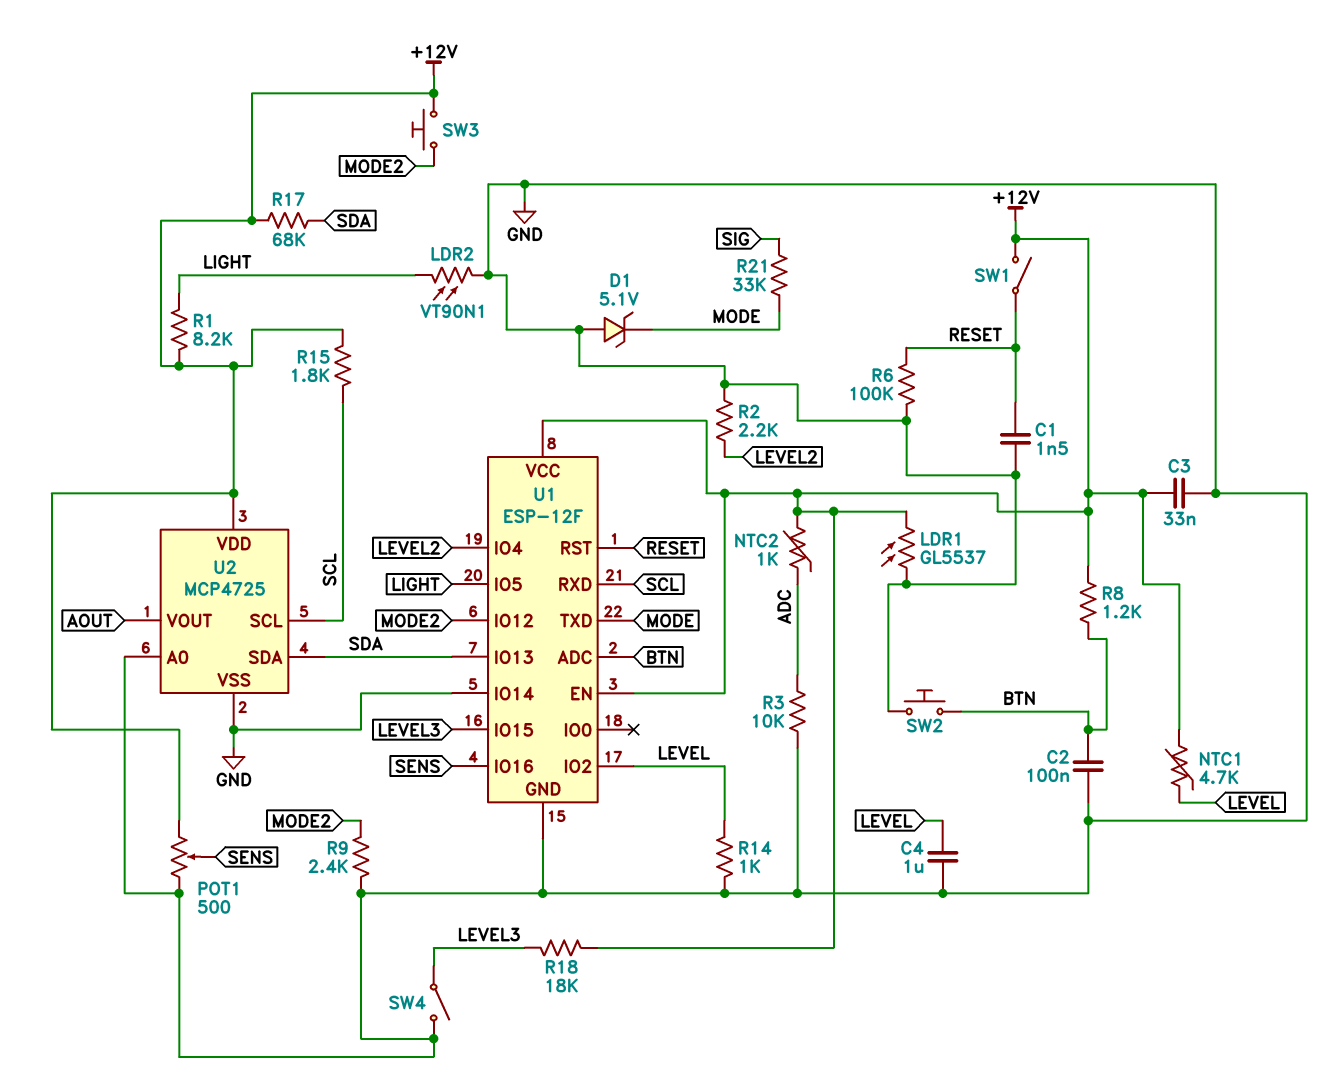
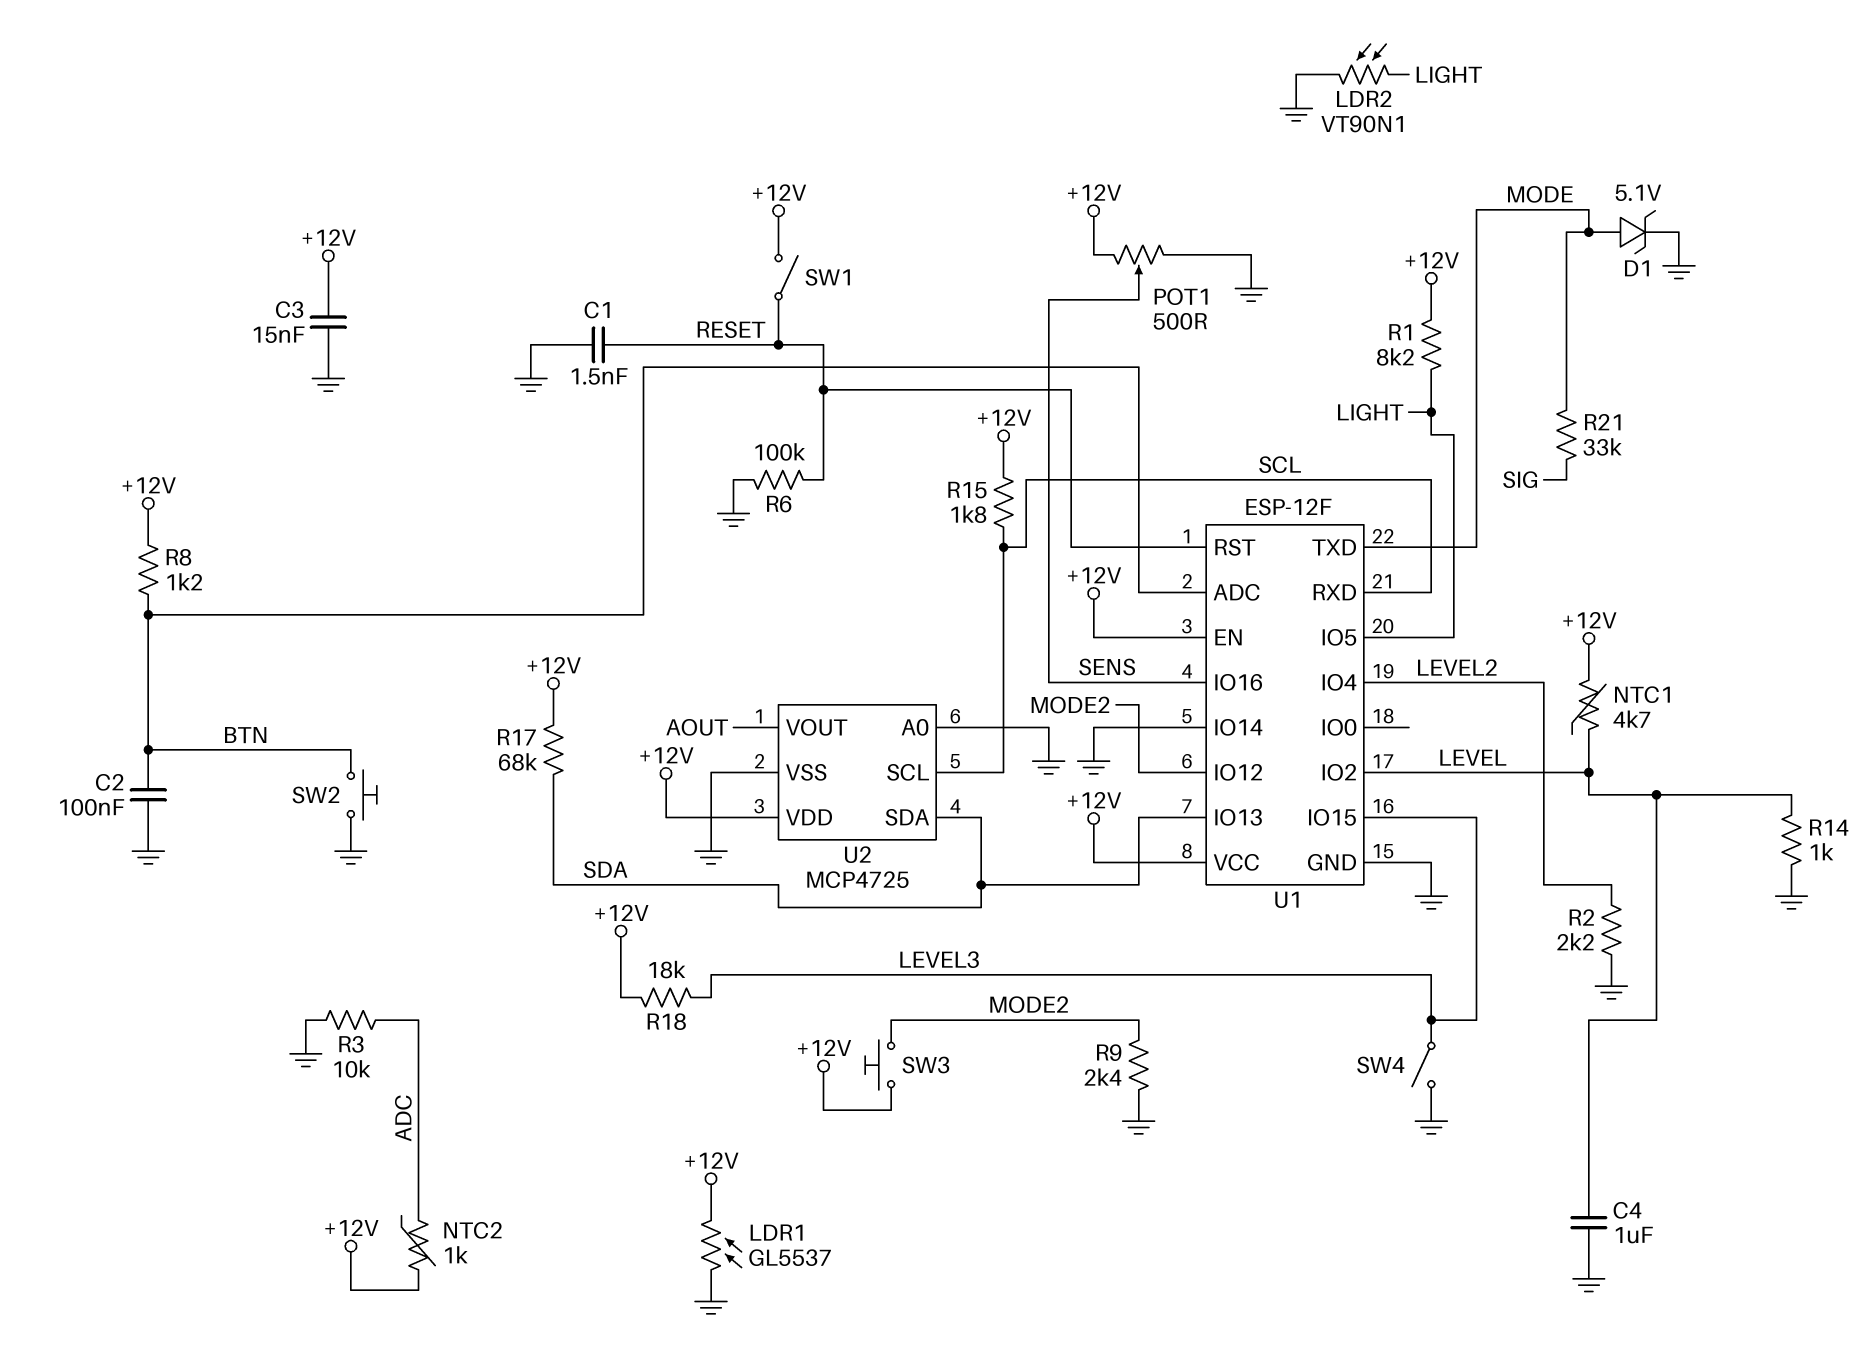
C3: 33nF (+12V, GND) -> 15nF (+12V, GND)
D1: zener 5.1V (A GND, K MODE) -> zener 5.1V (A MODE, K GND)

